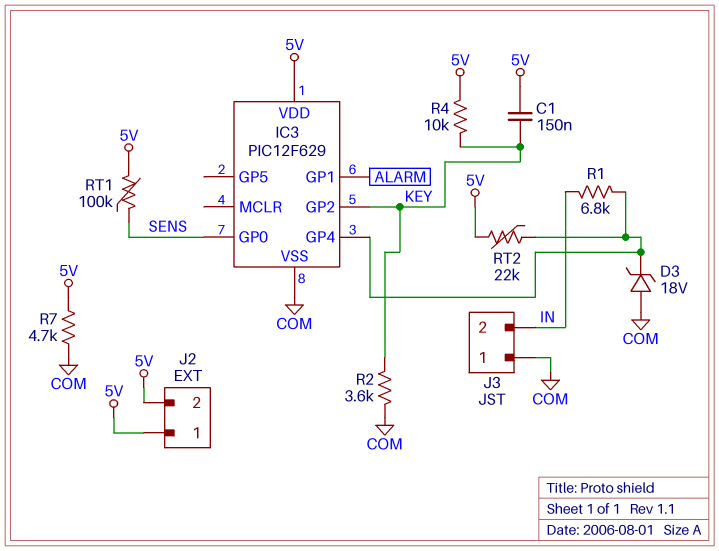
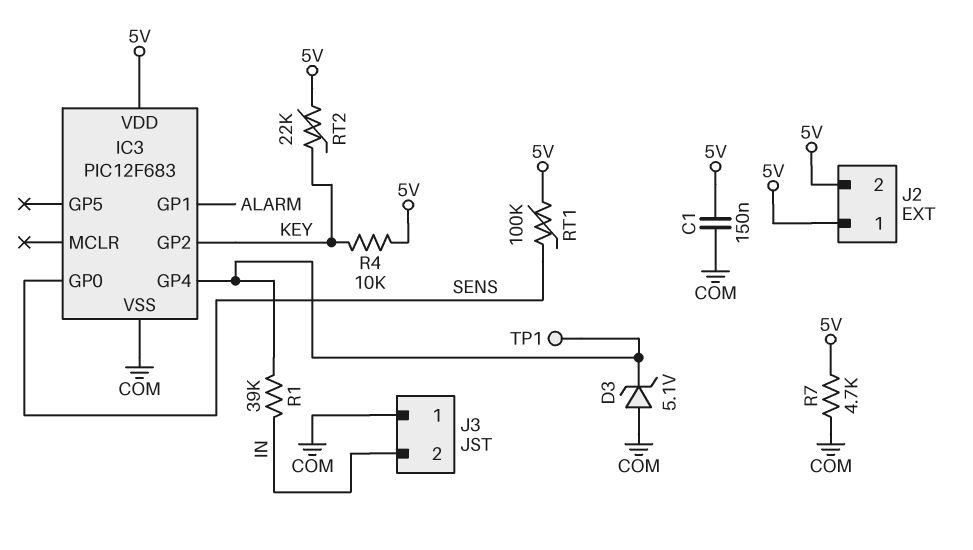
C1: 150nF (5V, KEY) -> 150nF (5V, COM)
D3: zener 18V (A COM, K IC3/GP4) -> zener 5.1V (A COM, K IC3/GP4)
IC3: PIC12F629 -> PIC12F683
R1: 6.8k (IC3/GP4, IN) -> 39k (IC3/GP4, IN)
R2: 3.6k (COM, KEY) -> none
RT2: 22k (5V, IC3/GP4) -> 22k (5V, KEY)
TP1: none -> test point (IC3/GP4)

